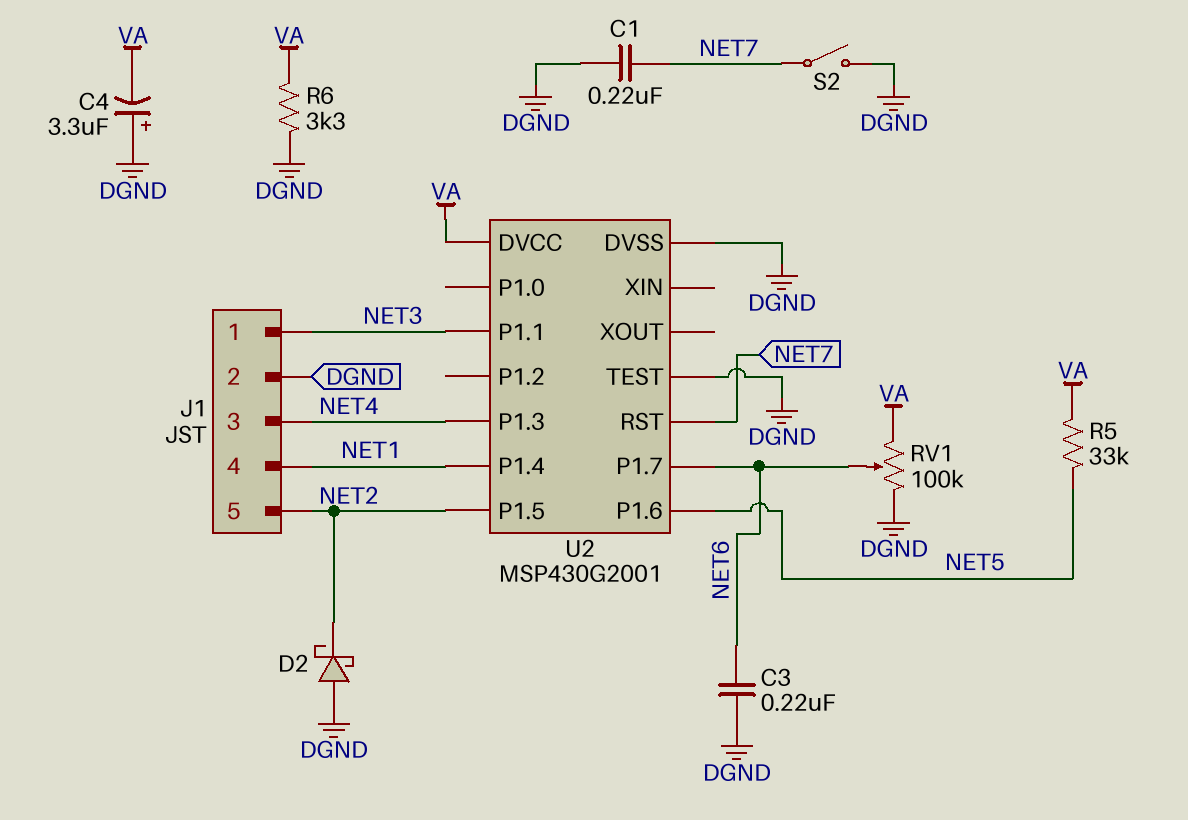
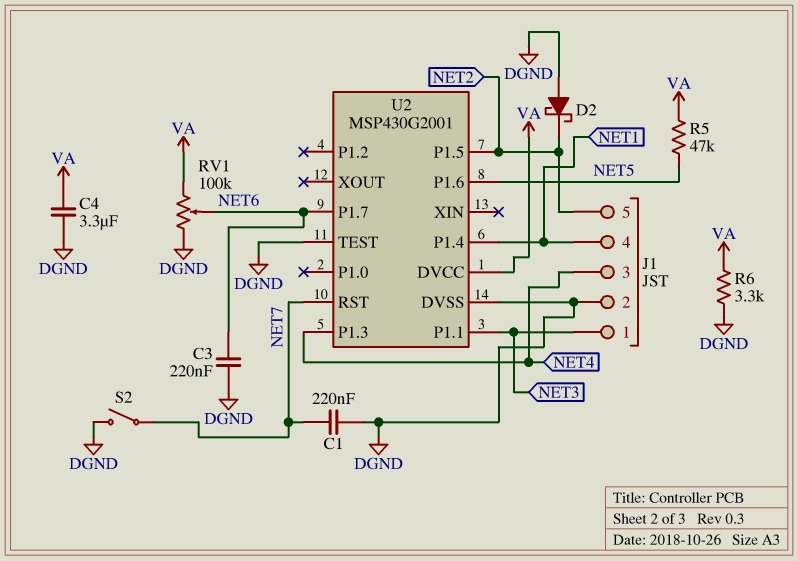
C4: 3.3uF (plus DGND, minus VA) -> 3.3uF (DGND, VA)
R5: 33k (NET5, VA) -> 47k (NET5, VA)

